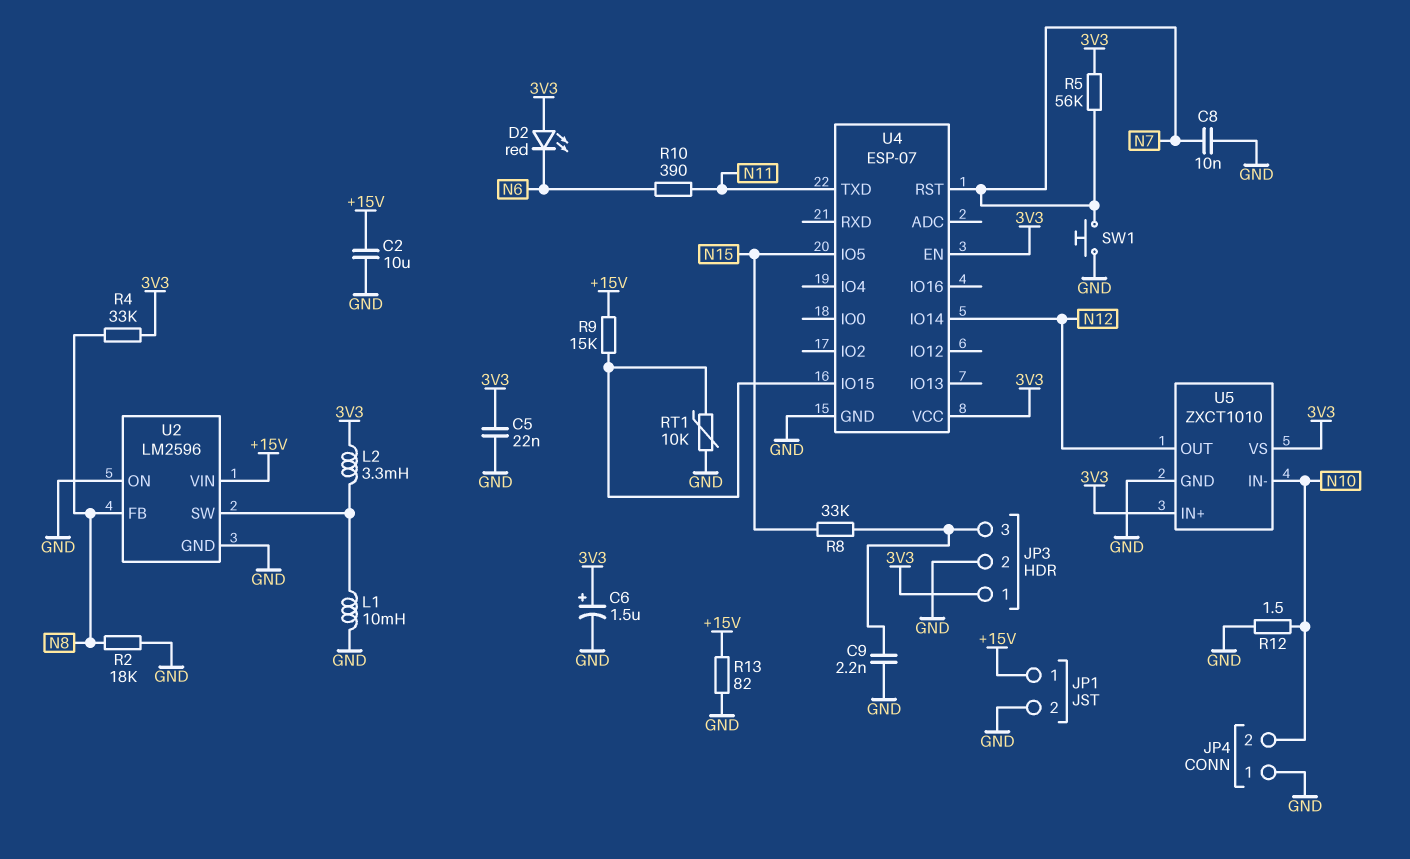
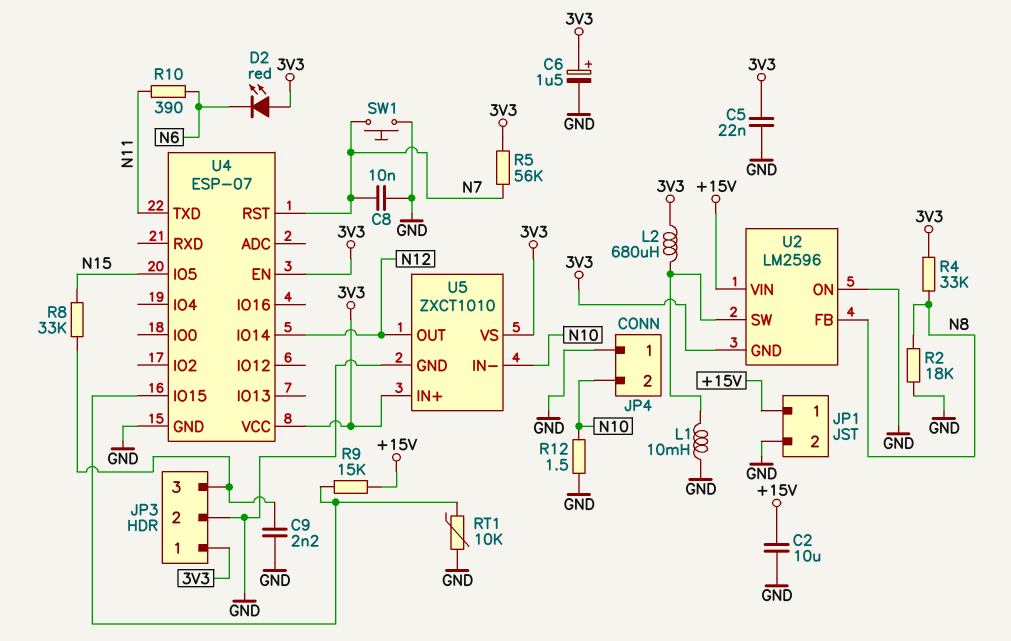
L2: 3.3mH (3V3, U2/SW) -> 680uH (3V3, U2/SW)
R13: 82 (+15V, GND) -> none
U2 pin GND: GND -> 3V3

